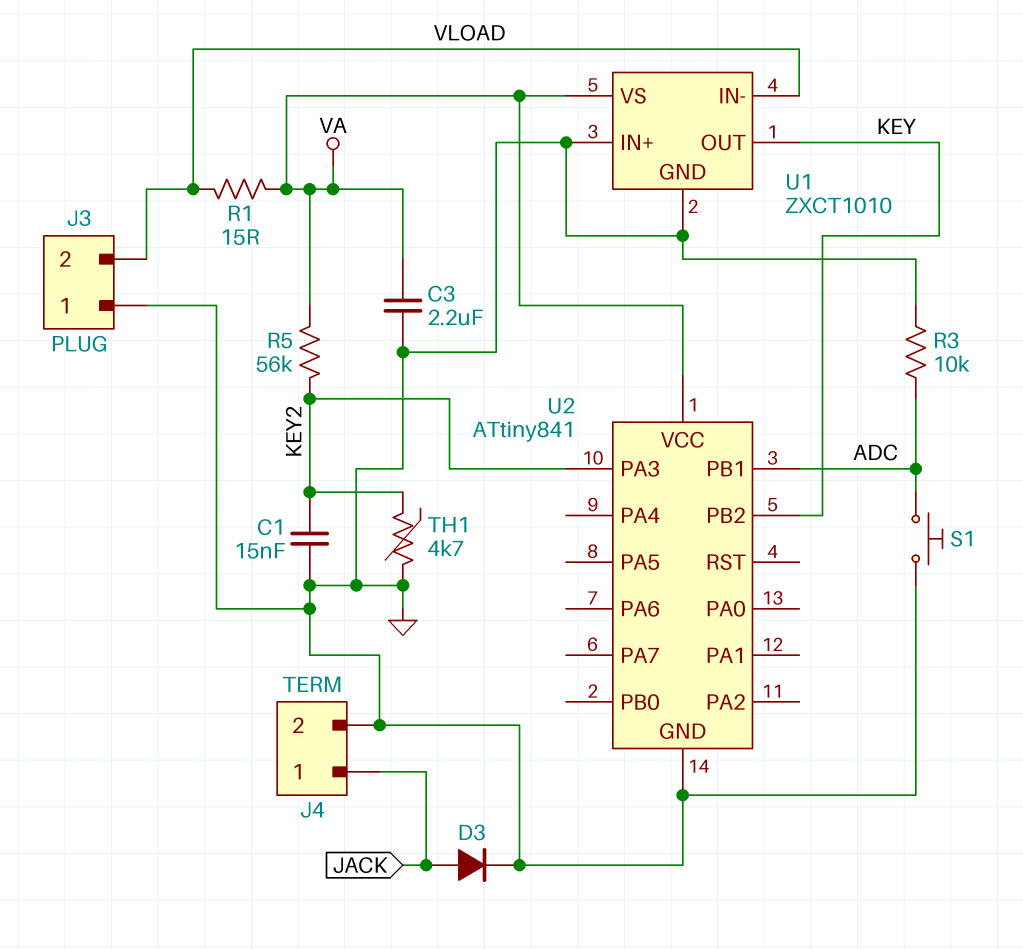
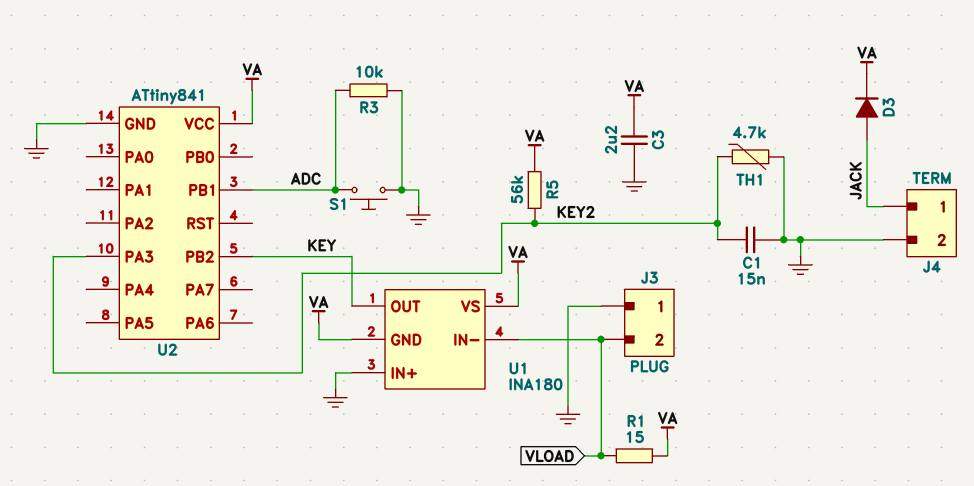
D3: diode (A JACK, K GND) -> diode (A JACK, K VA)
U1: ZXCT1010 -> INA180
U1 pin GND: GND -> VA

